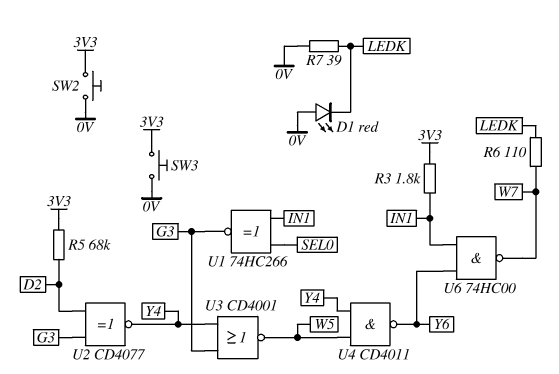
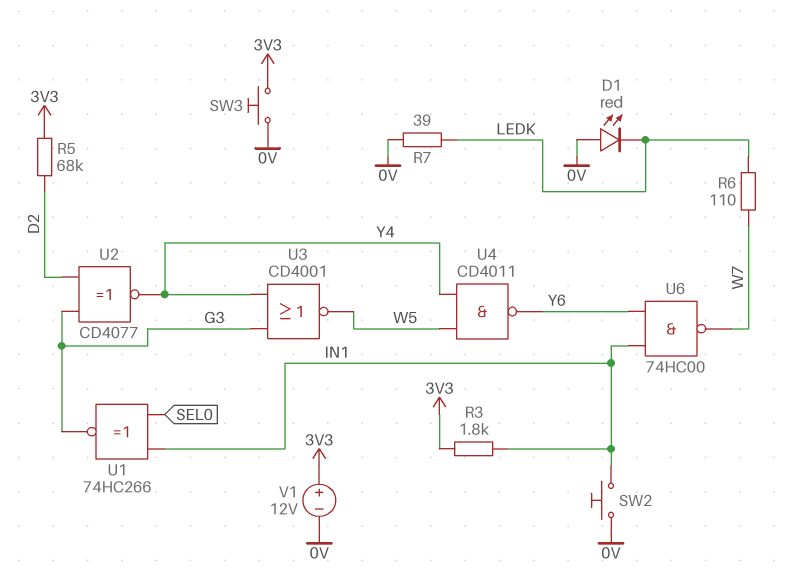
SW2: button (0V, 3V3) -> button (0V, IN1)
V1: none -> 12V (plus 3V3, minus 0V)

